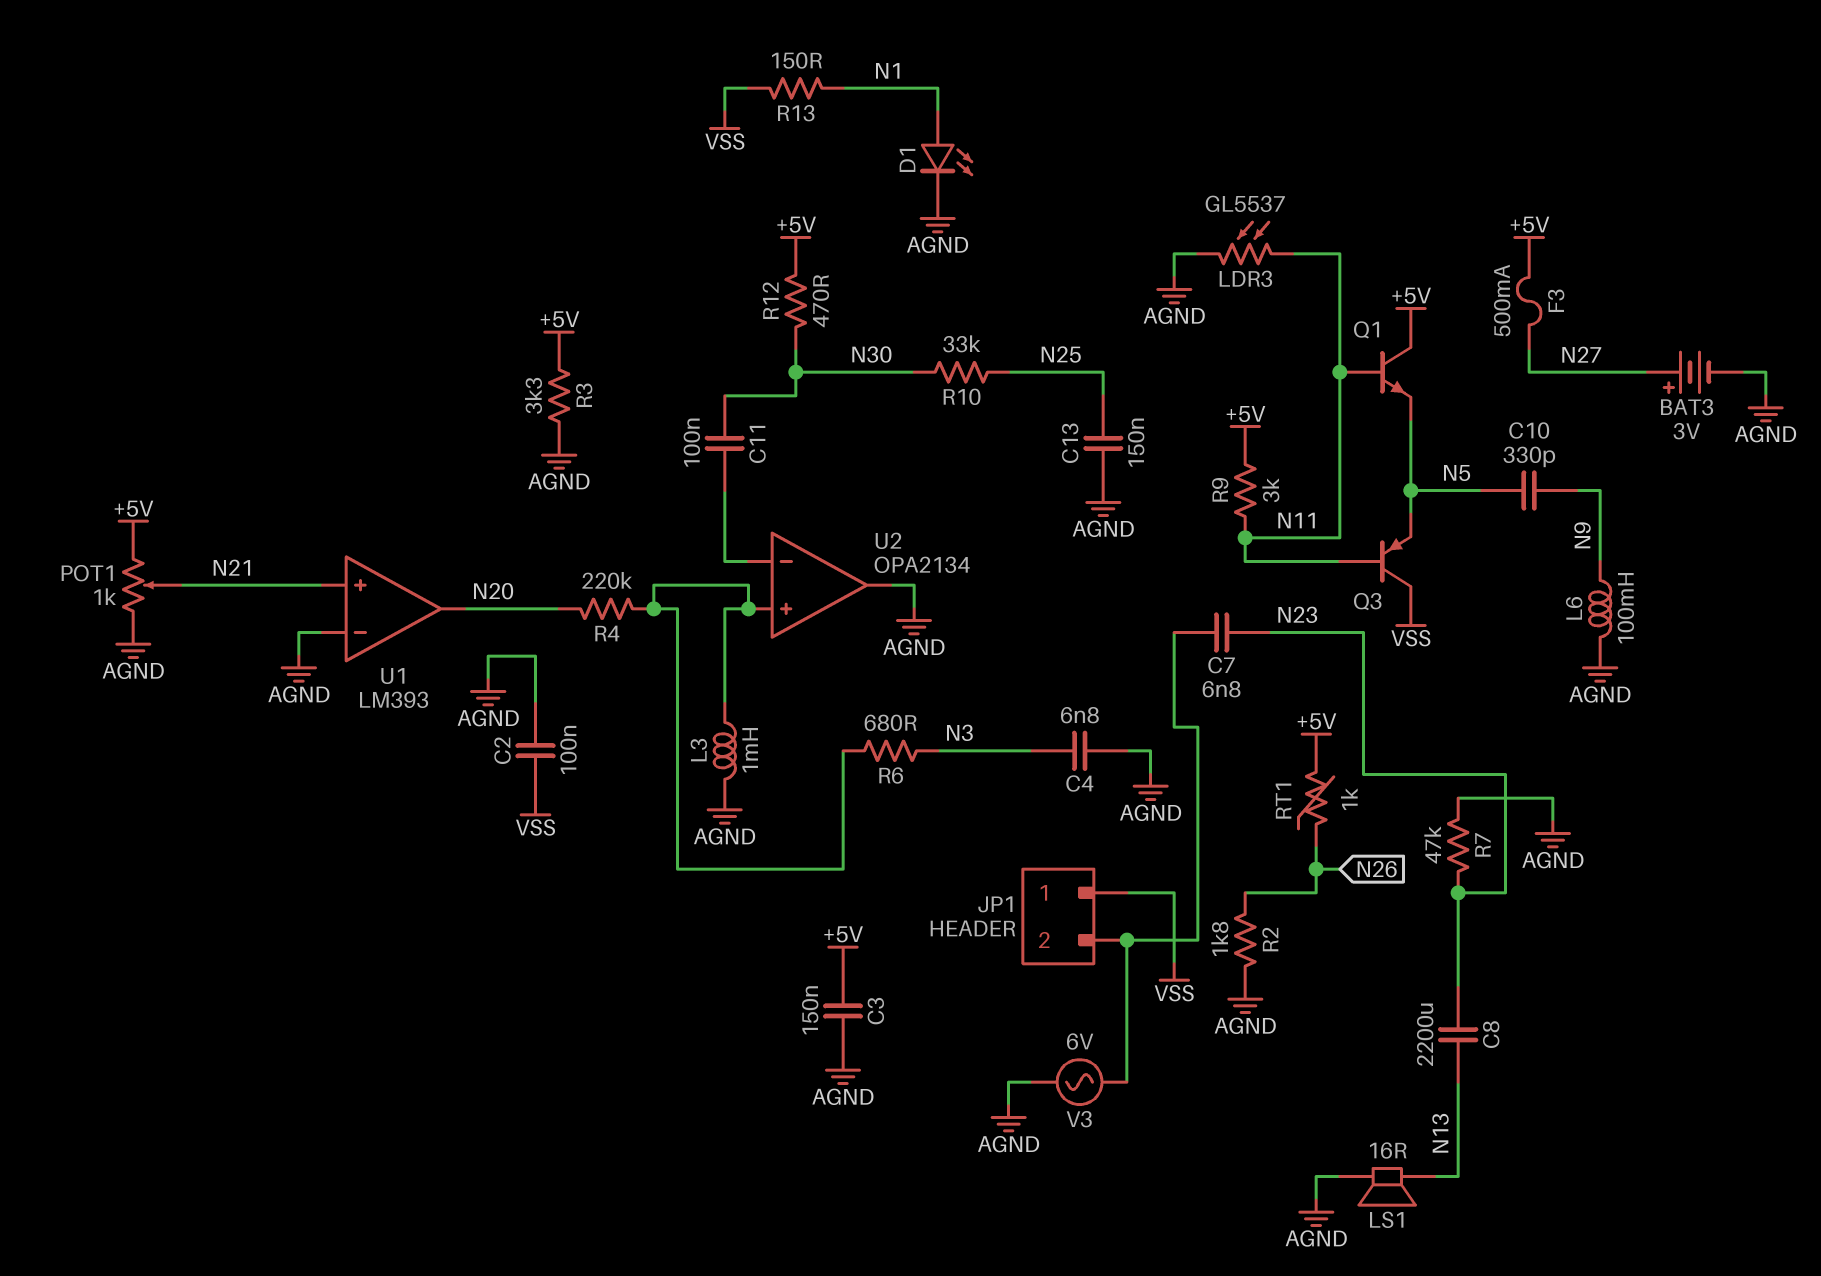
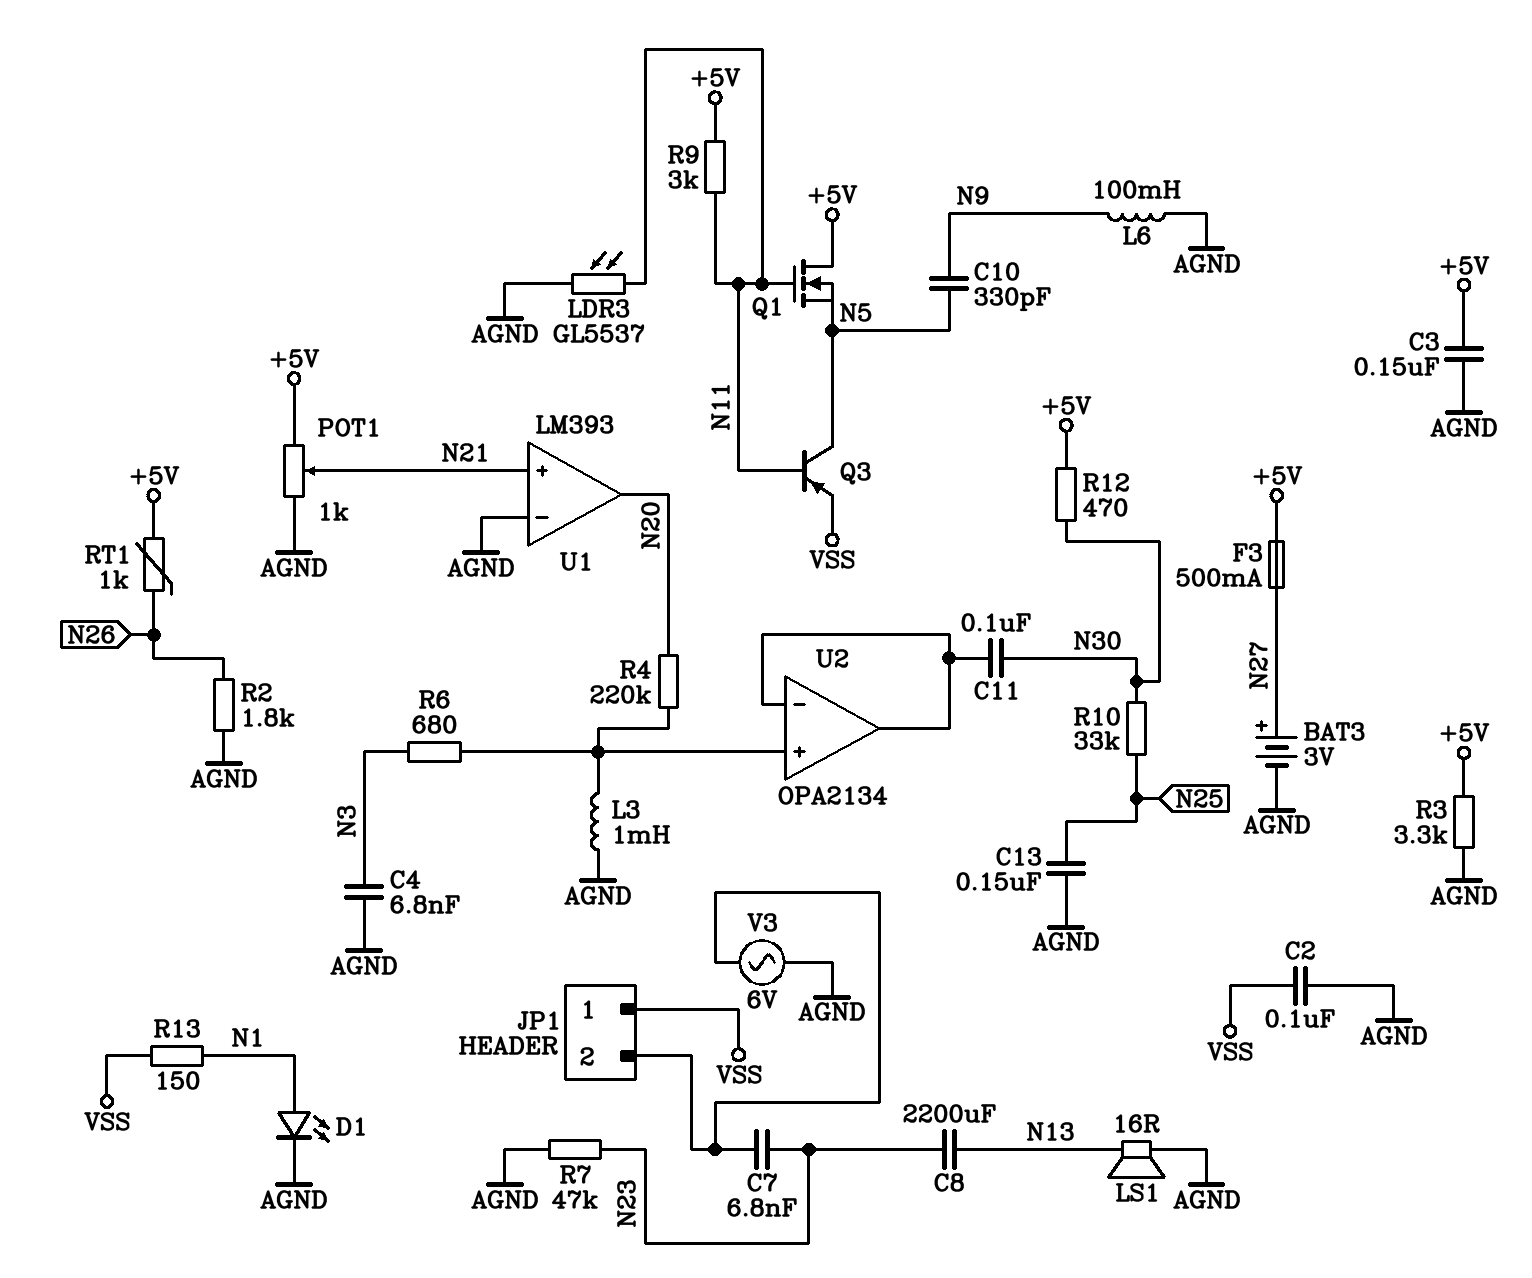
Q1: NPN (B N11, C +5V, E N5) -> NMOS (G N11, D +5V, S N5)
Q3: PNP (B N11, C VSS, E N5) -> PNP (B N11, C N5, E VSS)
U2 pin out: AGND -> U2/in-

